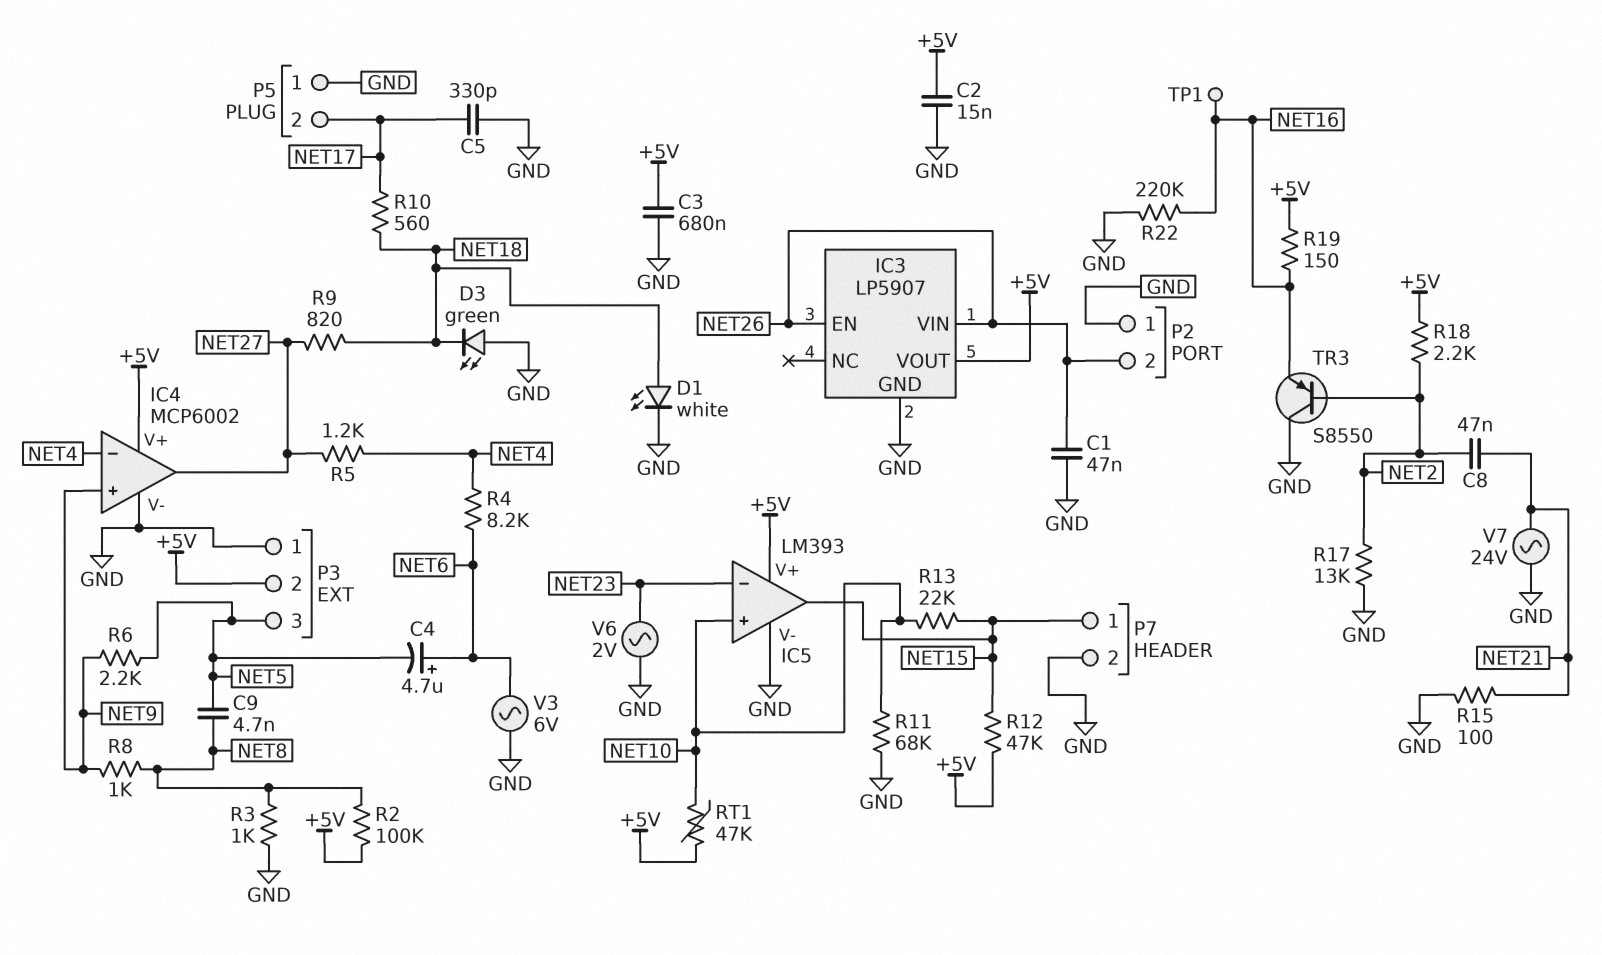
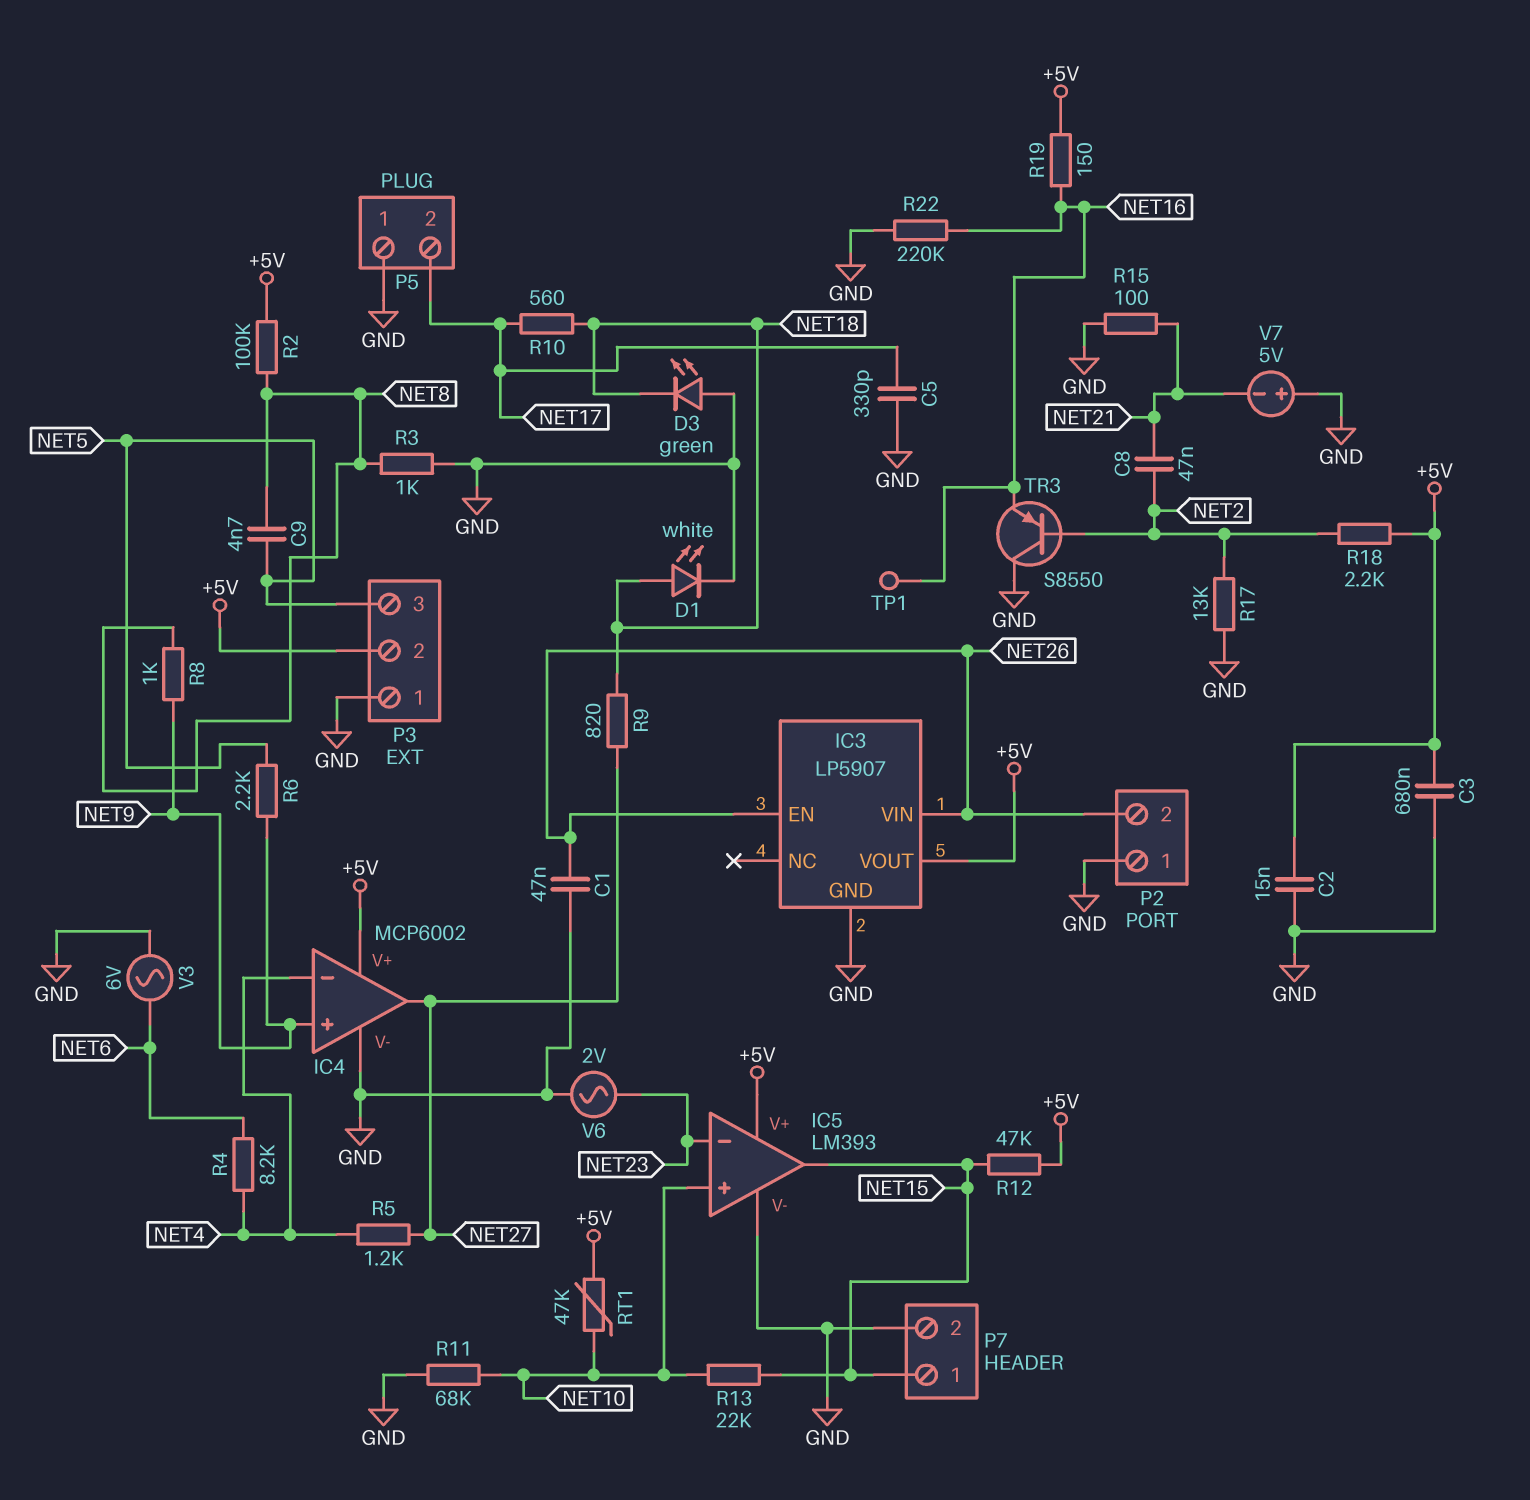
C4: 4.7uF (plus NET6, minus NET5) -> none
V7: AC 24V (GND, NET21) -> 5V (plus GND, minus NET21)

